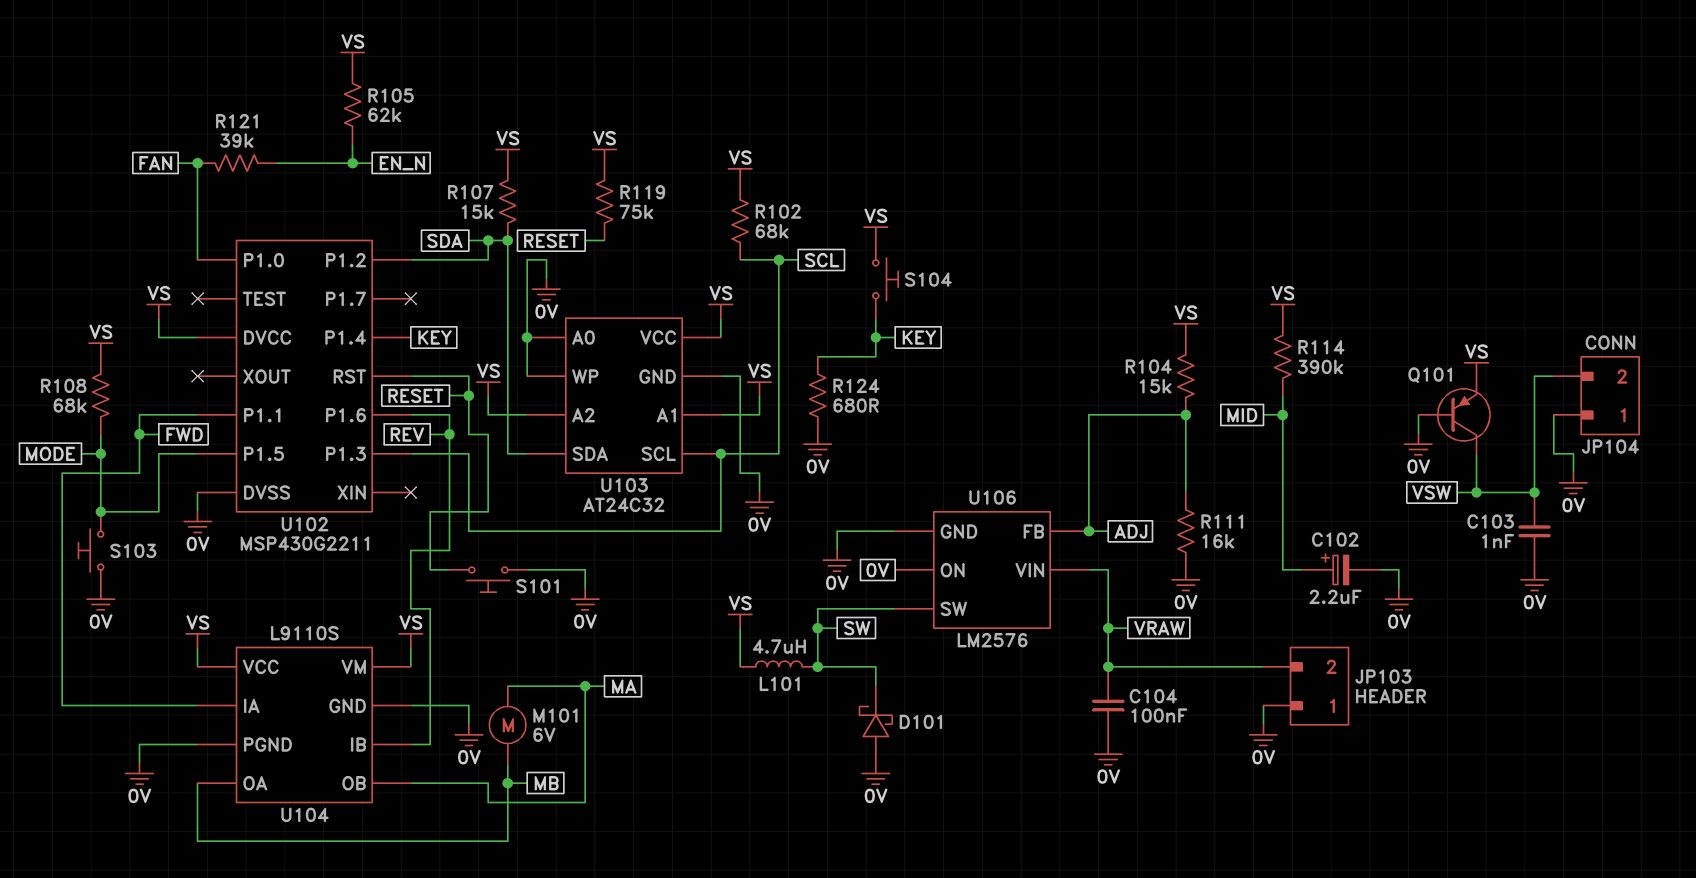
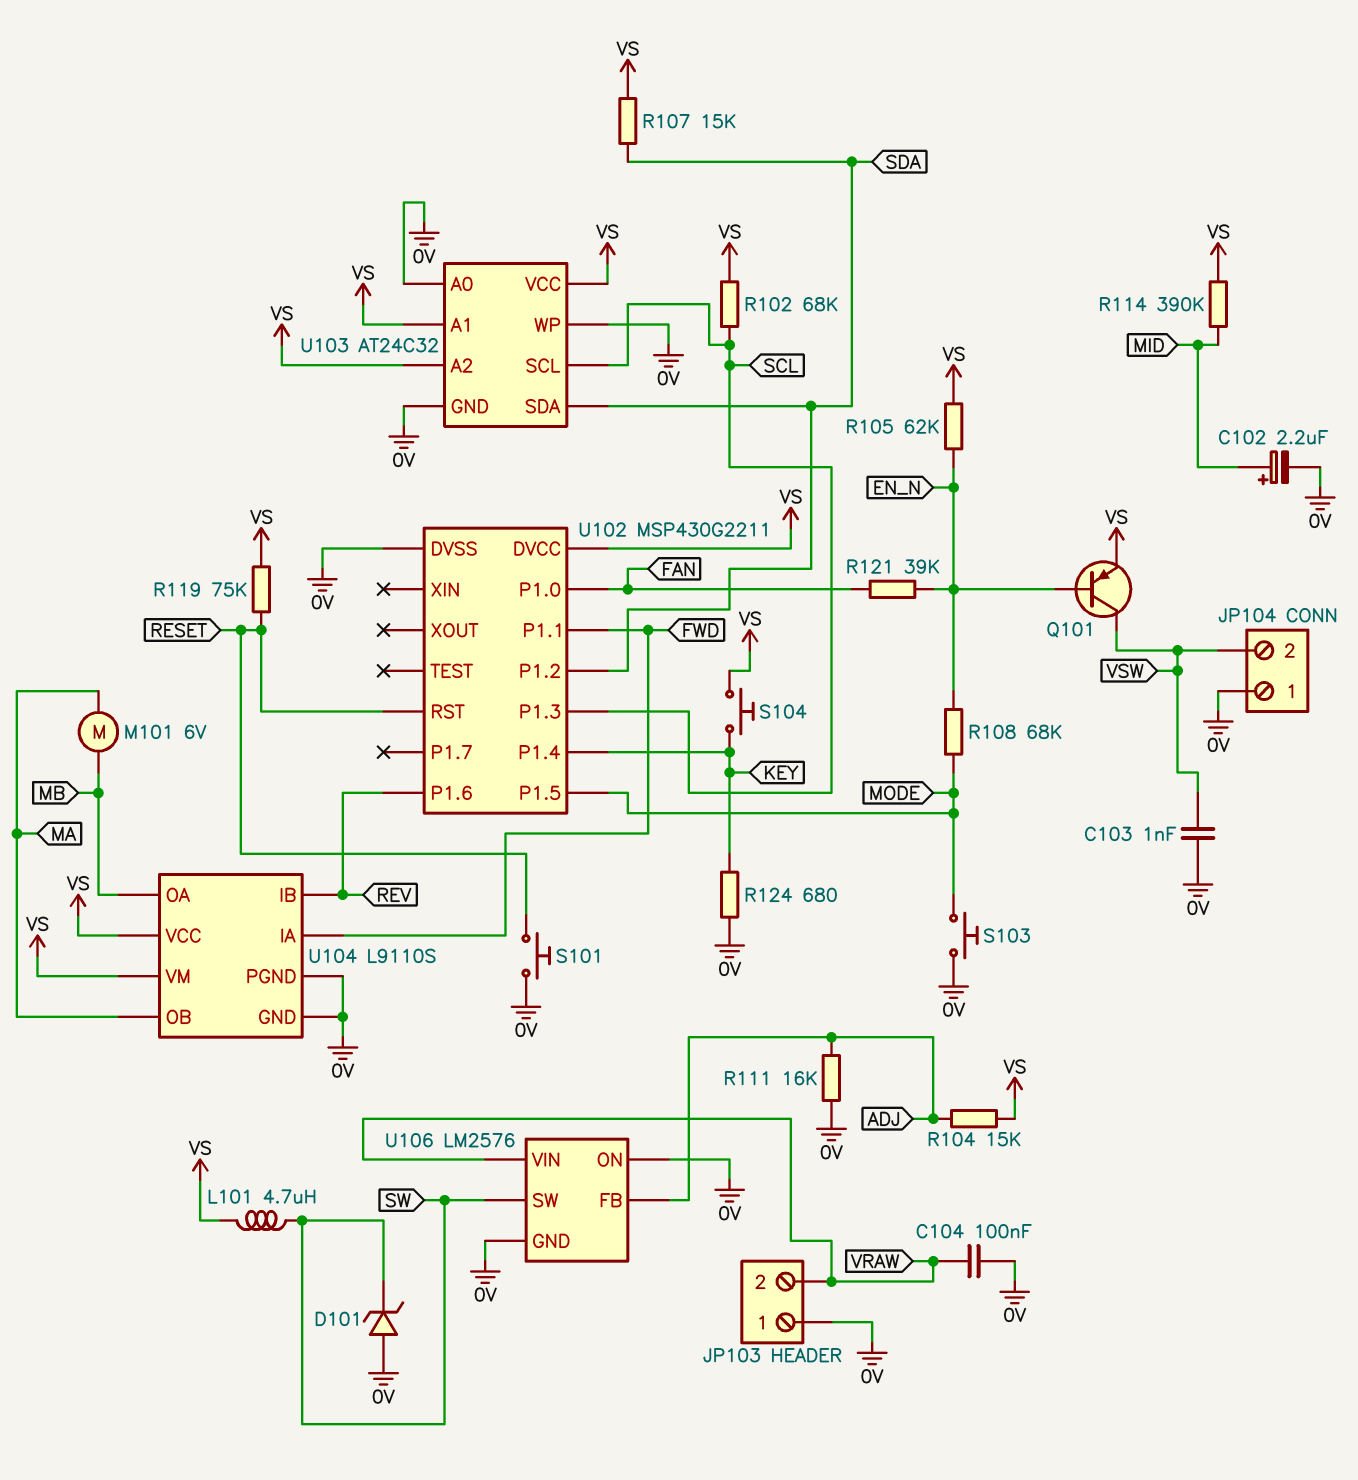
D101: schottky (A 0V, K SW) -> zener (A 0V, K SW)
Q101: PNP (B 0V, C VSW, E VS) -> PNP (B EN_N, C VSW, E VS)
R108: 68k (MODE, VS) -> 68k (EN_N, MODE)

